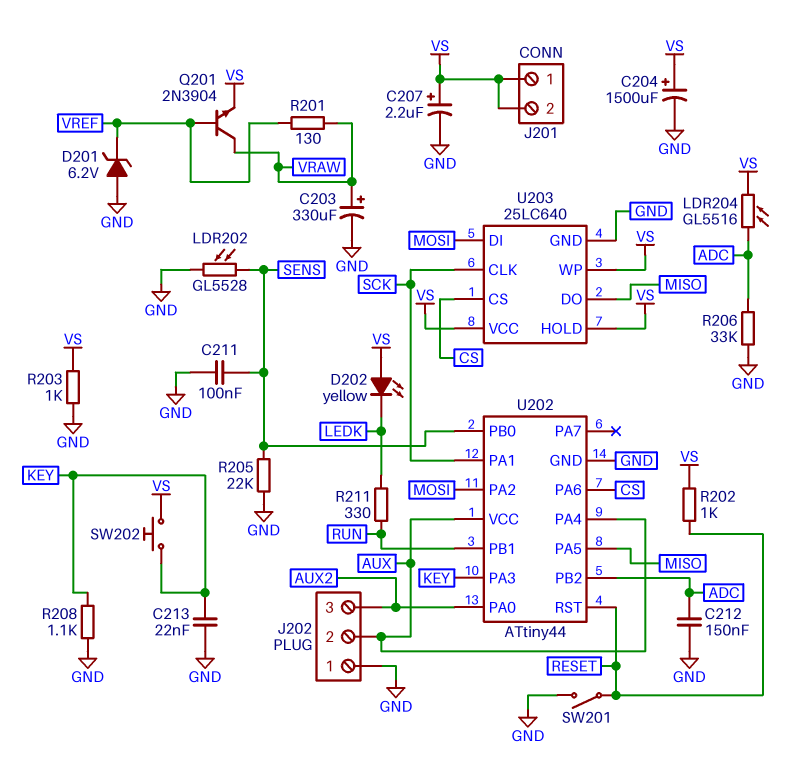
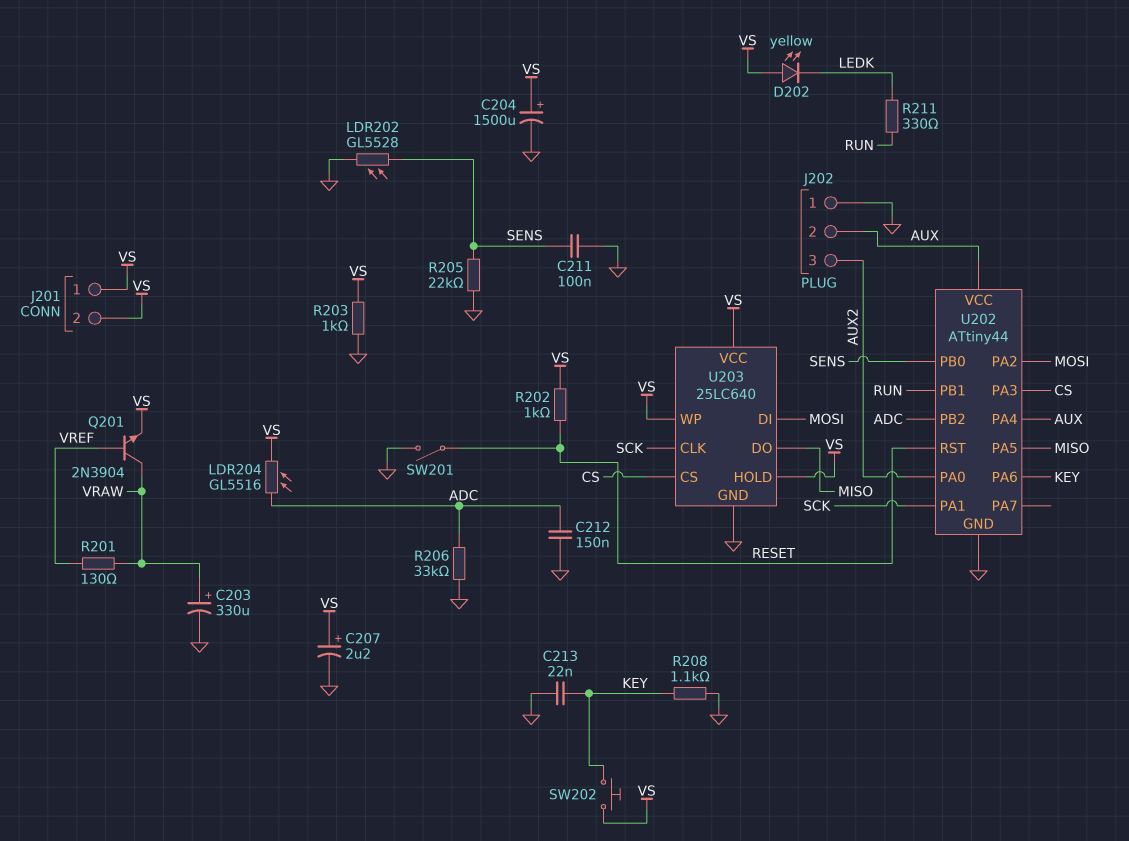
D201: zener 6.2V (A GND, K VREF) -> none
U202 pin PA3: KEY -> CS
U202 pin PA6: CS -> KEY

